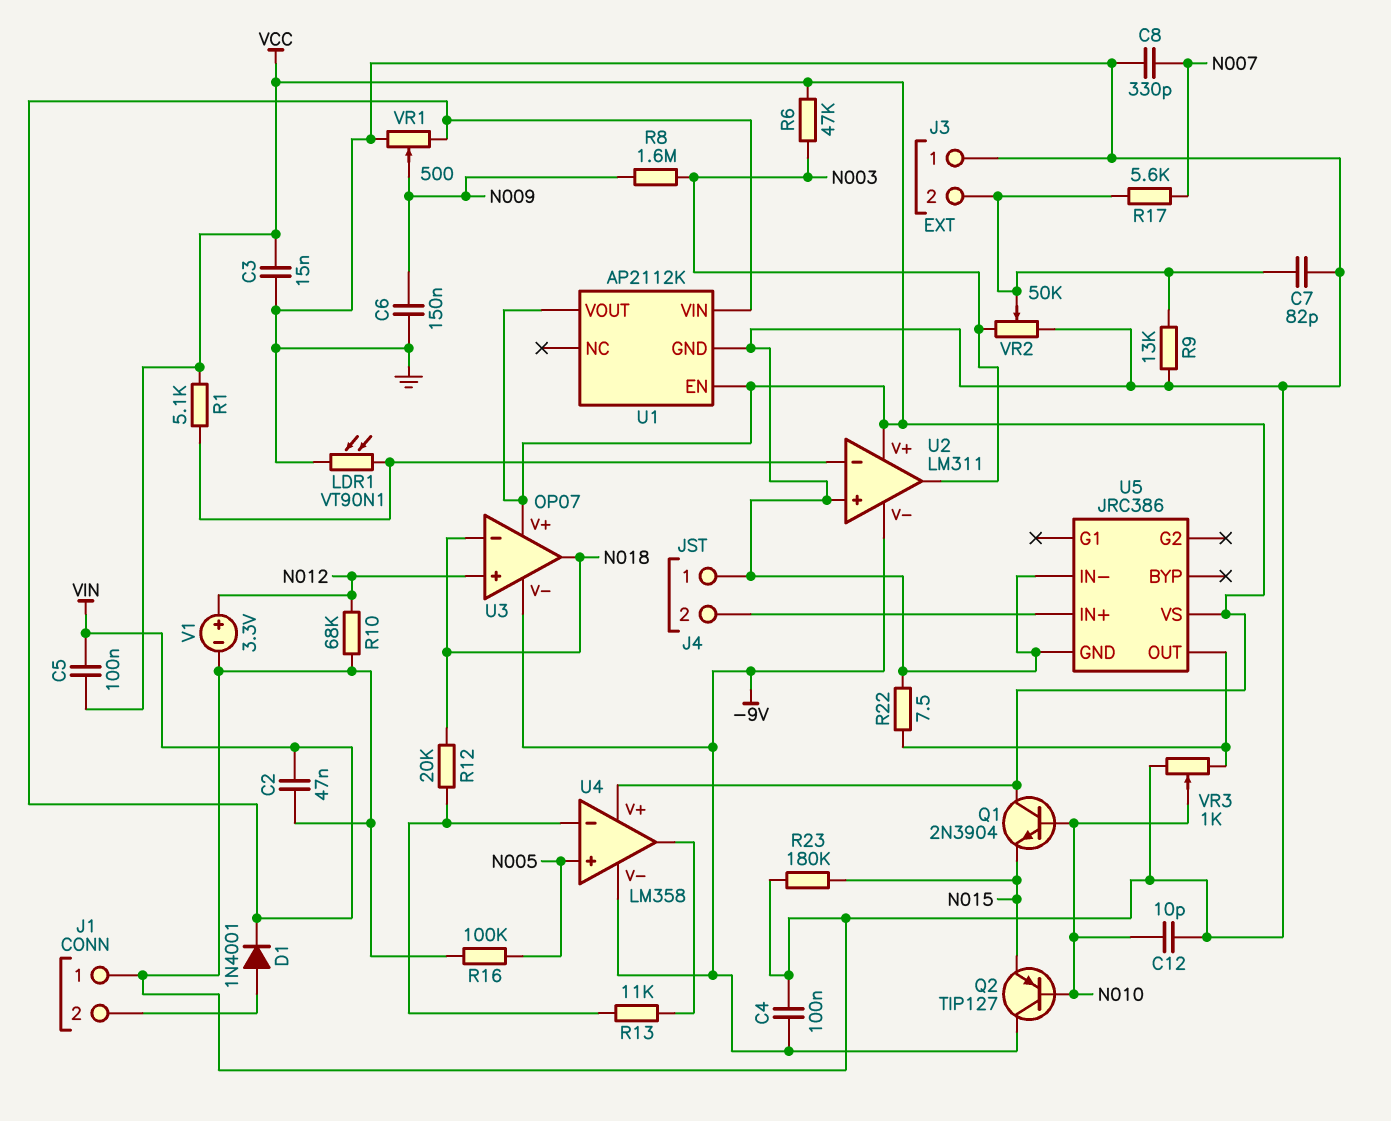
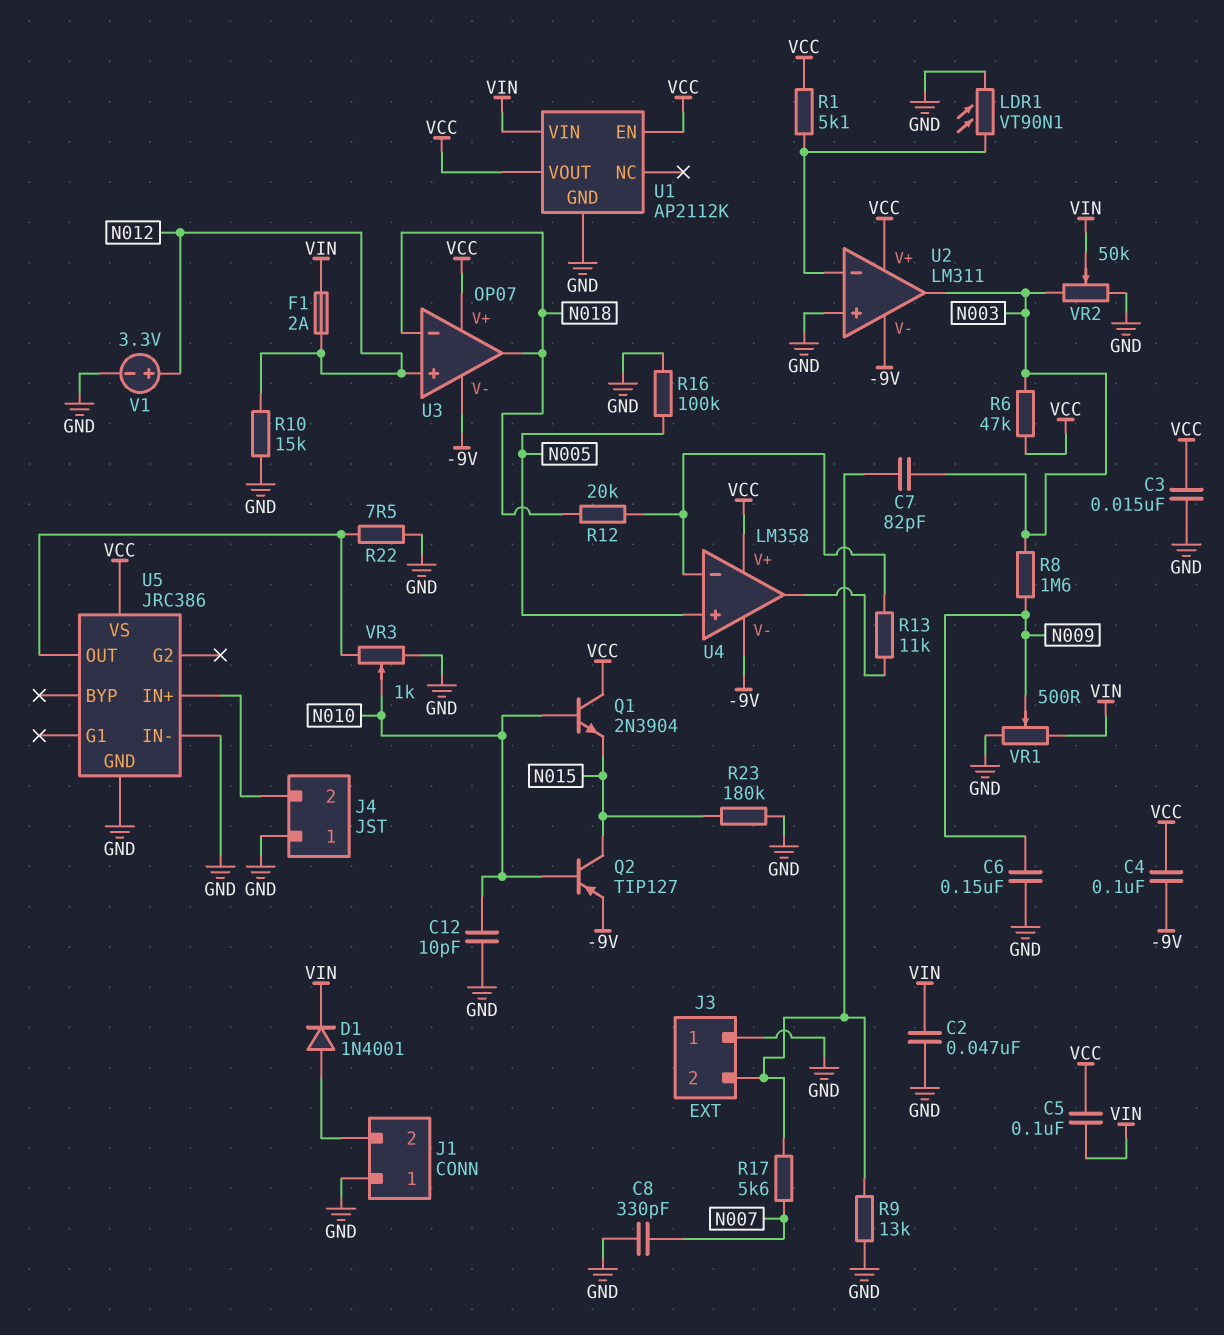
C4: 100nF (-9V, GND) -> 100nF (-9V, VCC)
C7: 82pF (GND, J3/2) -> 82pF (J3/2, N003)
F1: none -> 2A (N012, VIN)
Q2: PNP TIP127 (B N010, C -9V, E N015) -> PNP TIP127 (B N010, C N015, E -9V)
R10: 68k (GND, N012) -> 15k (GND, N012)
VR2: 50k (GND, N003, wiper J3/2) -> 50k (GND, N003, wiper VIN)

